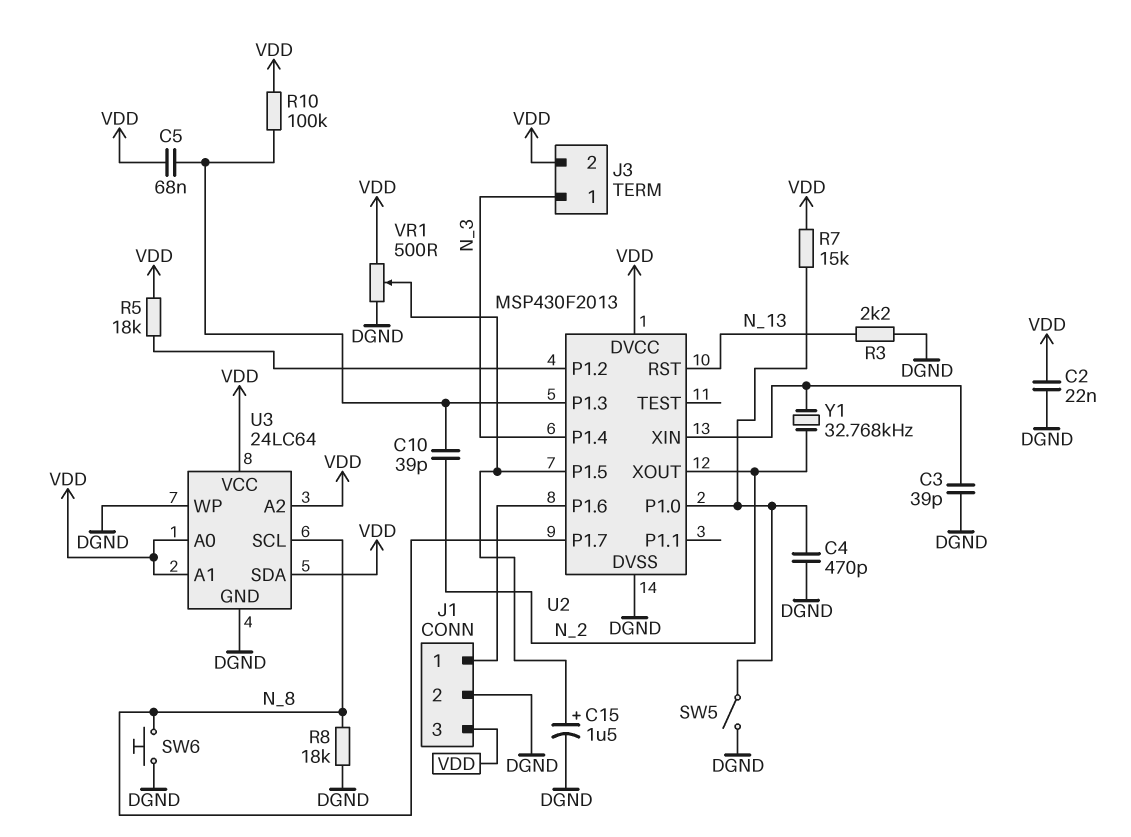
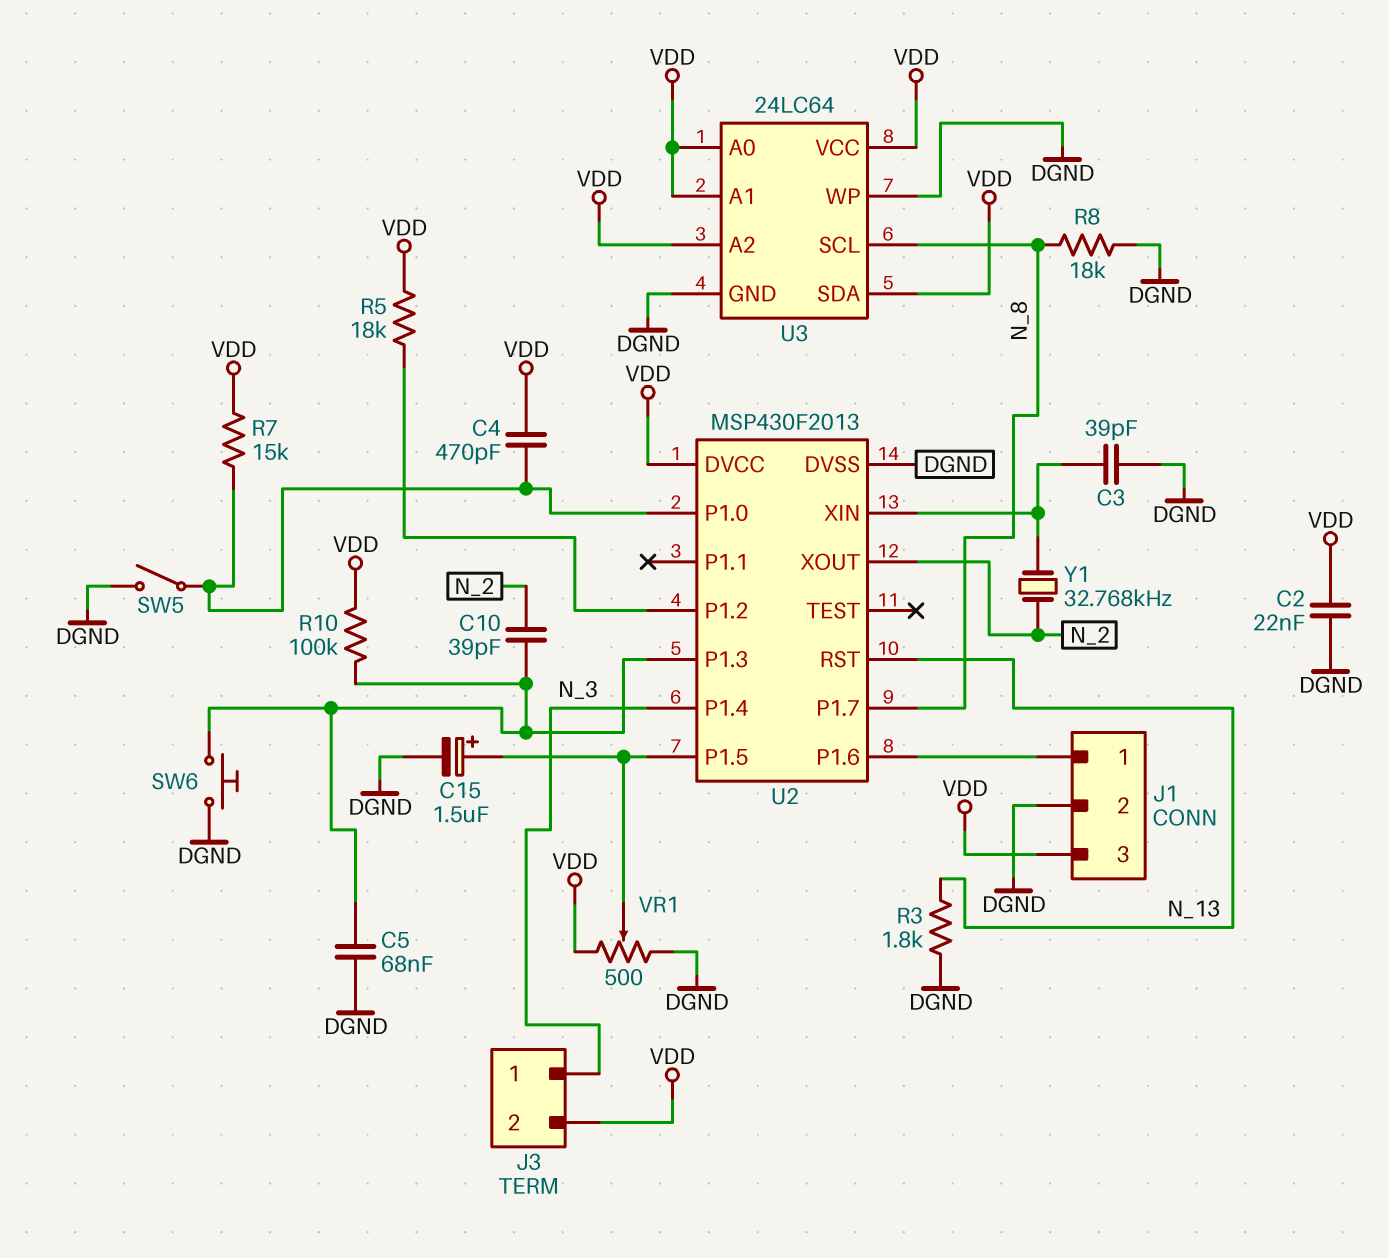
C4: 470pF (DGND, U2/P1.0) -> 470pF (U2/P1.0, VDD)
C5: 68nF (U2/P1.3, VDD) -> 68nF (DGND, U2/P1.3)
R3: 2.2k (DGND, N_13) -> 1.8k (DGND, N_13)
SW6: button (DGND, N_8) -> button (DGND, U2/P1.3)

